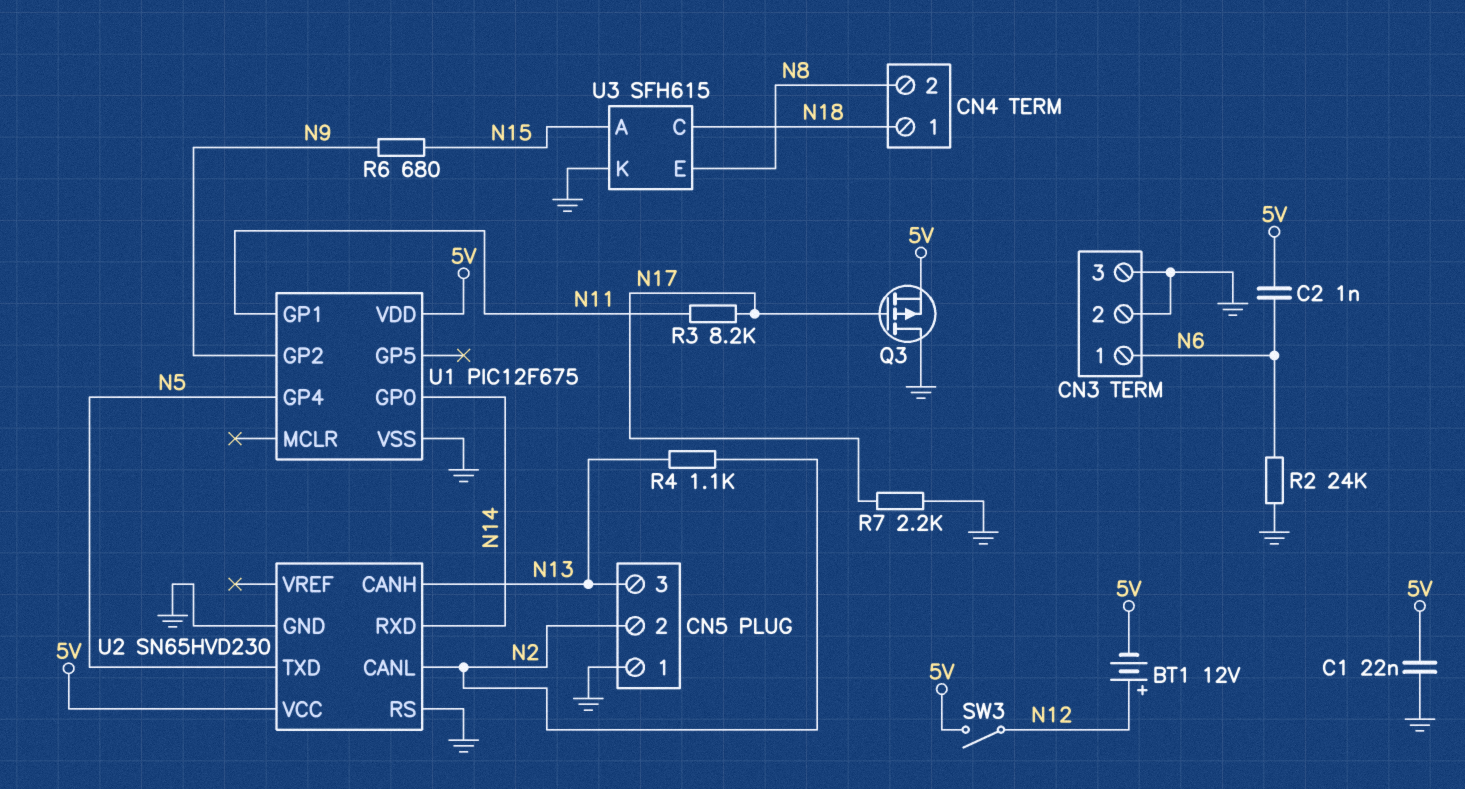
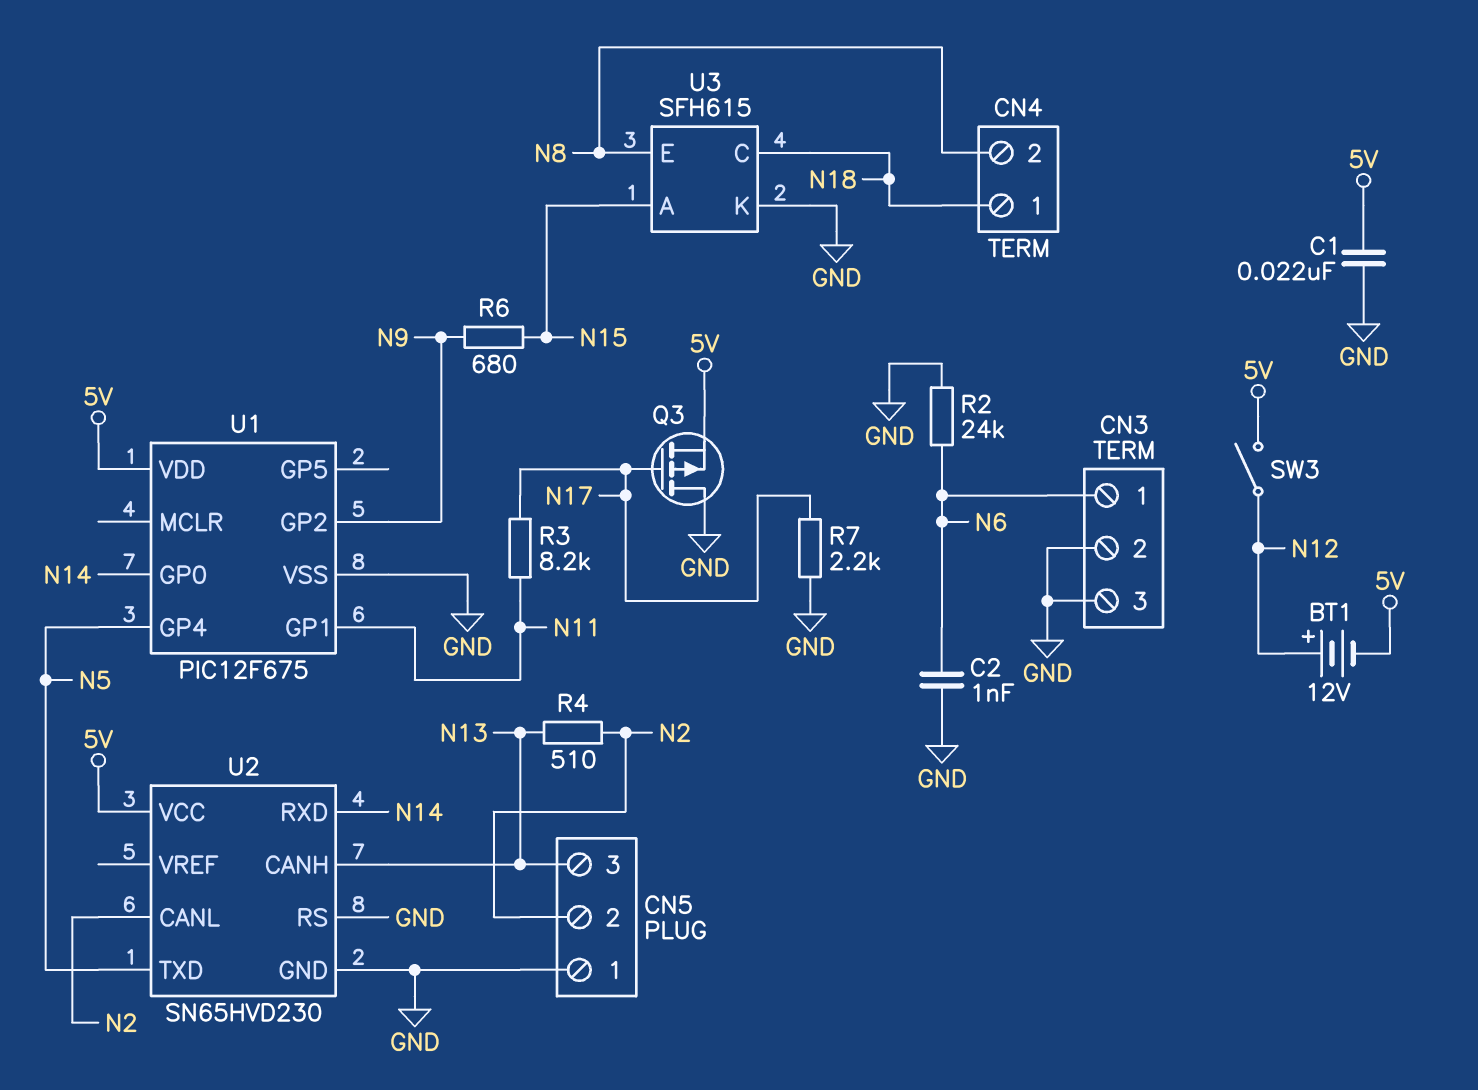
C2: 1nF (5V, N6) -> 1nF (GND, N6)
R4: 1.1k (N2, N13) -> 510 (N2, N13)

